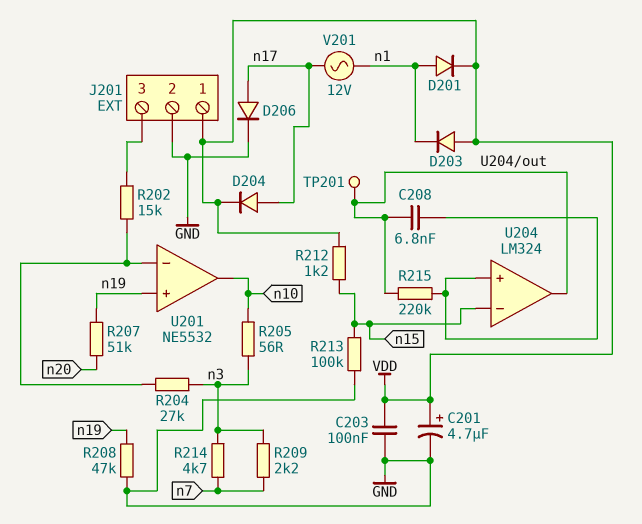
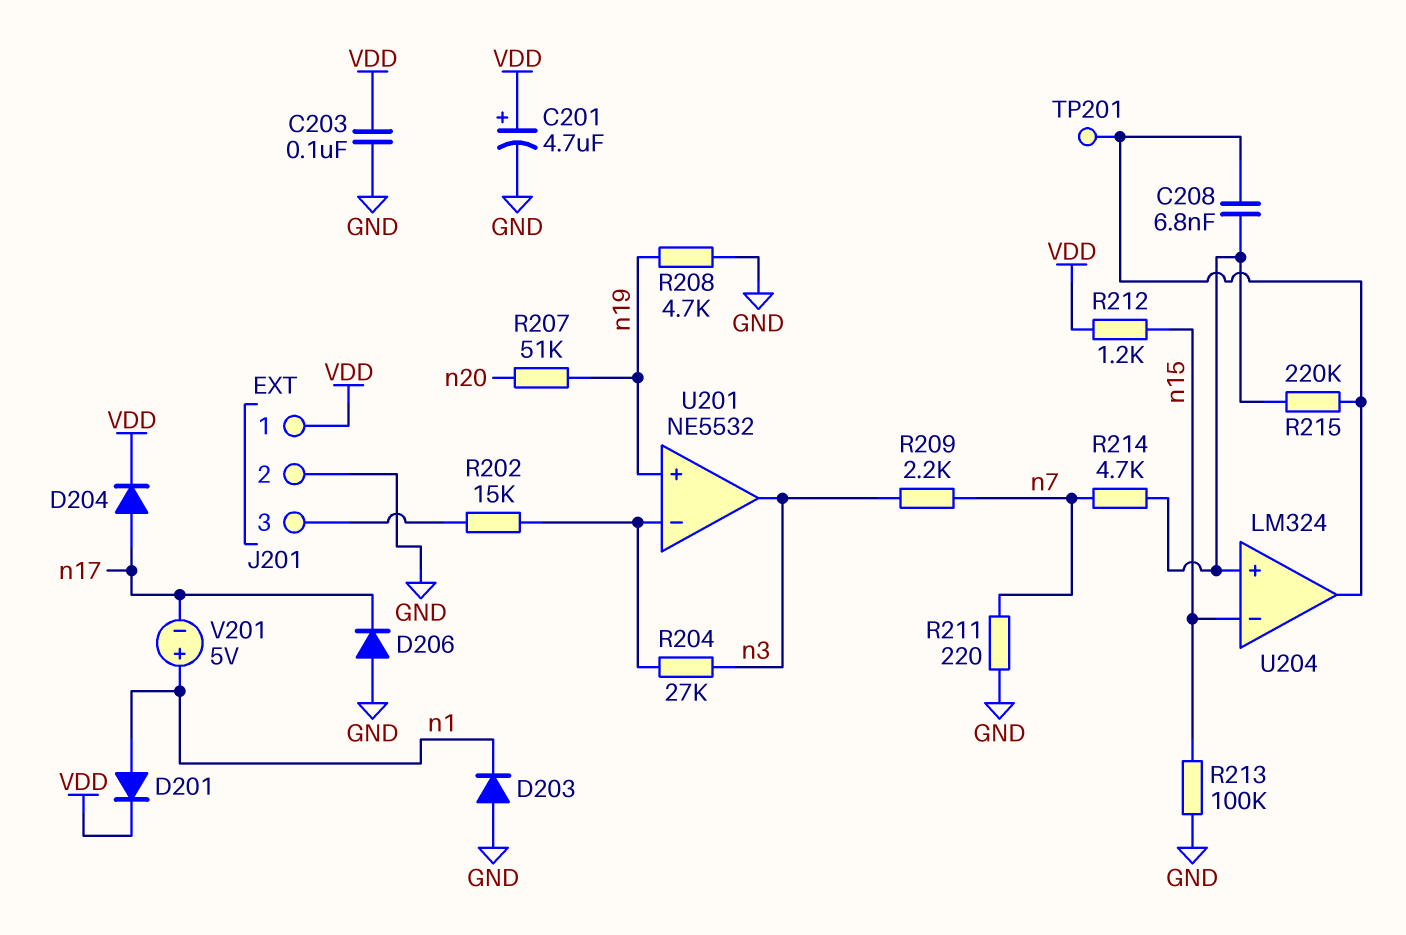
D203: diode (A VDD, K n1) -> diode (A GND, K n1)
D206: diode (A n17, K GND) -> diode (A GND, K n17)
R205: 56 (n3, n10) -> none
R208: 47k (GND, n19) -> 4.7k (GND, n19)
R211: none -> 220 (GND, n7)
R214: 4.7k (n3, n7) -> 4.7k (U204/in+, n7)
U201 pin out: n10 -> n3
V201: AC 12V (n1, n17) -> 5V (plus n1, minus n17)

